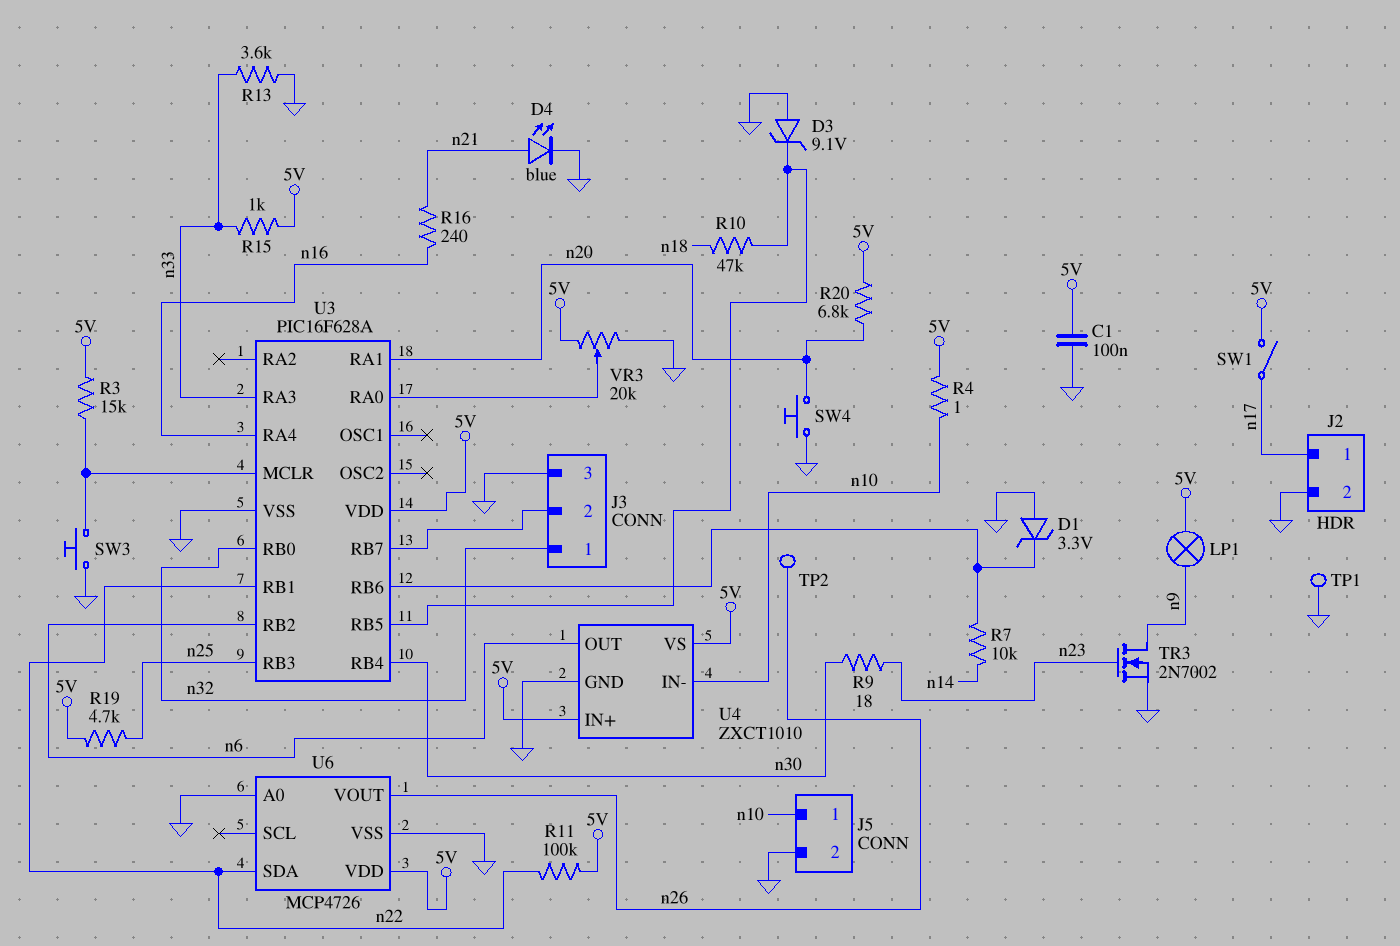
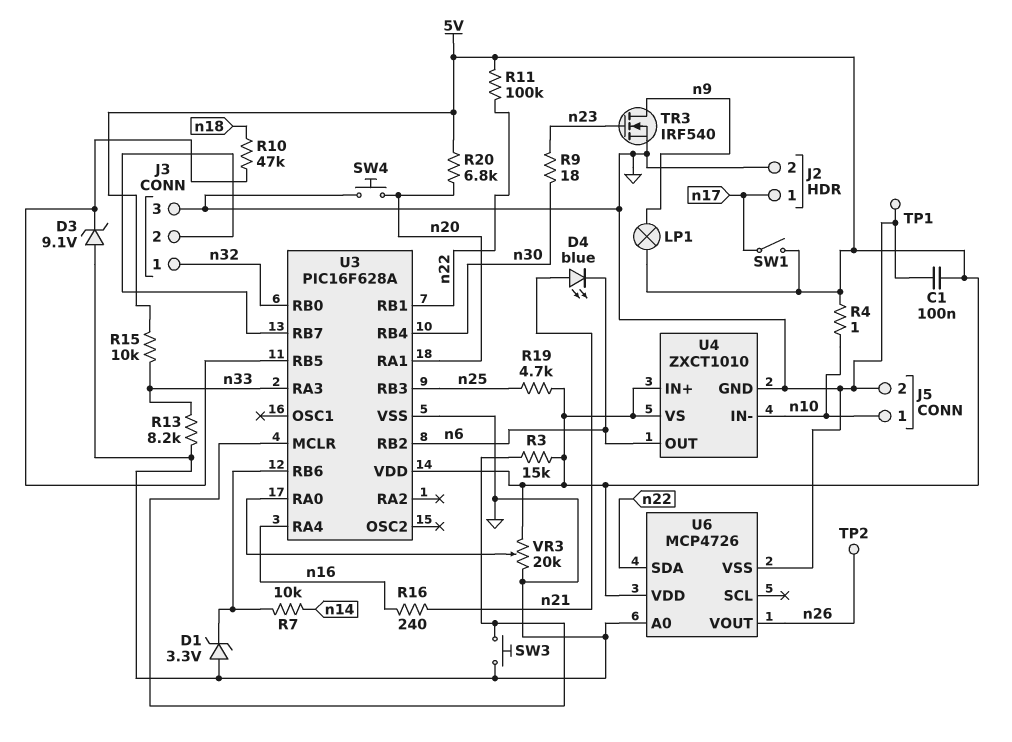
D4: LED blue (A n21, K GND) -> LED blue (A n21, K n6)
R13: 3.6k (GND, n33) -> 8.2k (GND, n33)
R15: 1k (5V, n33) -> 10k (5V, n33)
TR3: NMOS 2N7002 (G n23, D n9, S GND) -> NMOS IRF540 (G n23, D n9, S GND)

